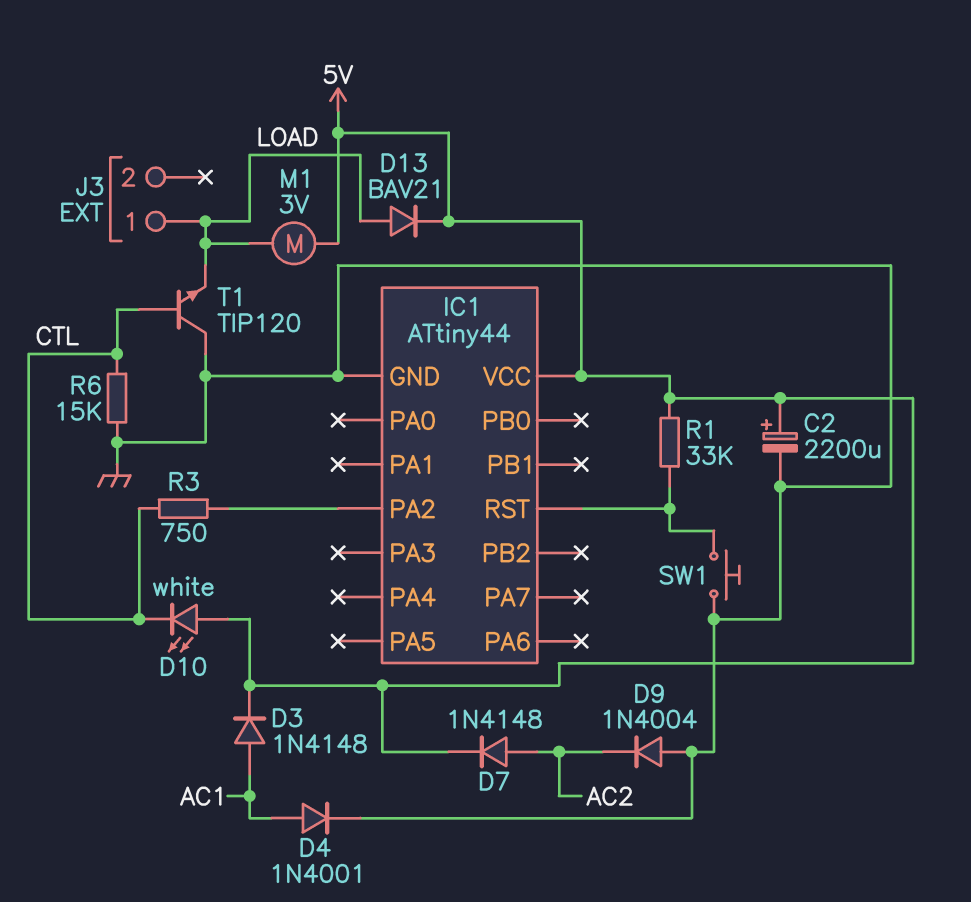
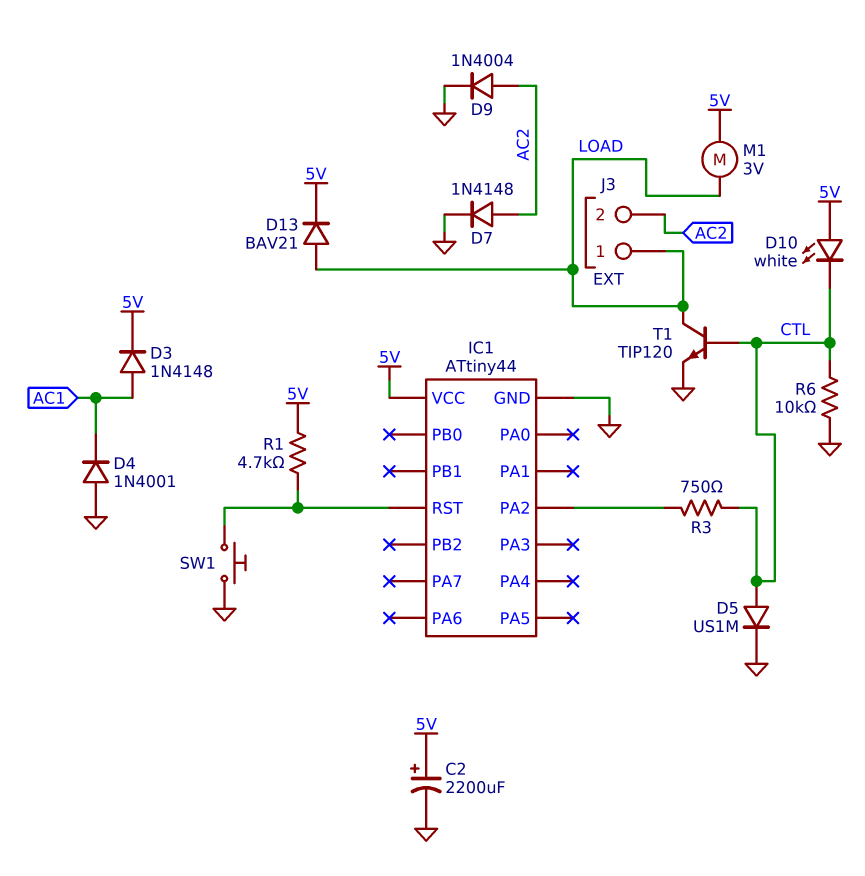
D4: diode 1N4001 (A AC1, K GND) -> diode 1N4001 (A GND, K AC1)
D5: none -> diode US1M (A CTL, K GND)
D7: diode 1N4148 (A AC2, K 5V) -> diode 1N4148 (A AC2, K GND)
D9: diode 1N4004 (A GND, K AC2) -> diode 1N4004 (A AC2, K GND)
J3 pin 2: none -> AC2
R1: 33k (5V, IC1/RST) -> 4.7k (5V, IC1/RST)
R6: 15k (CTL, GND) -> 10k (CTL, GND)
T1: NPN TIP120 (B CTL, C GND, E LOAD) -> NPN TIP120 (B CTL, C LOAD, E GND)

